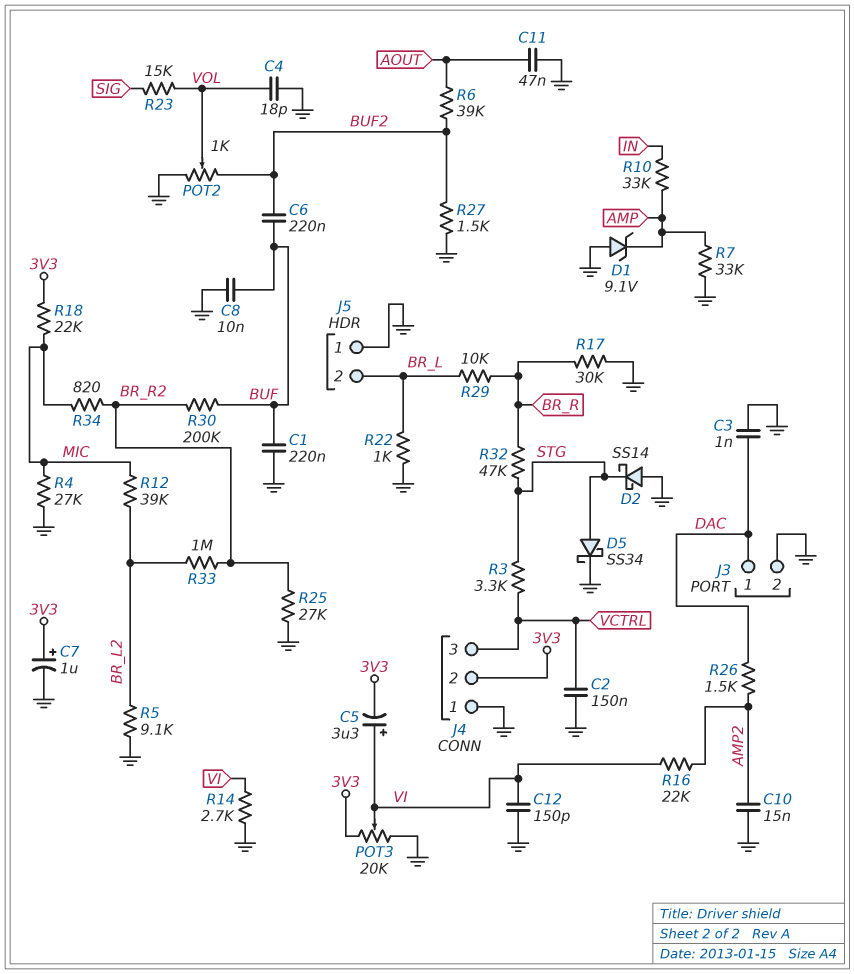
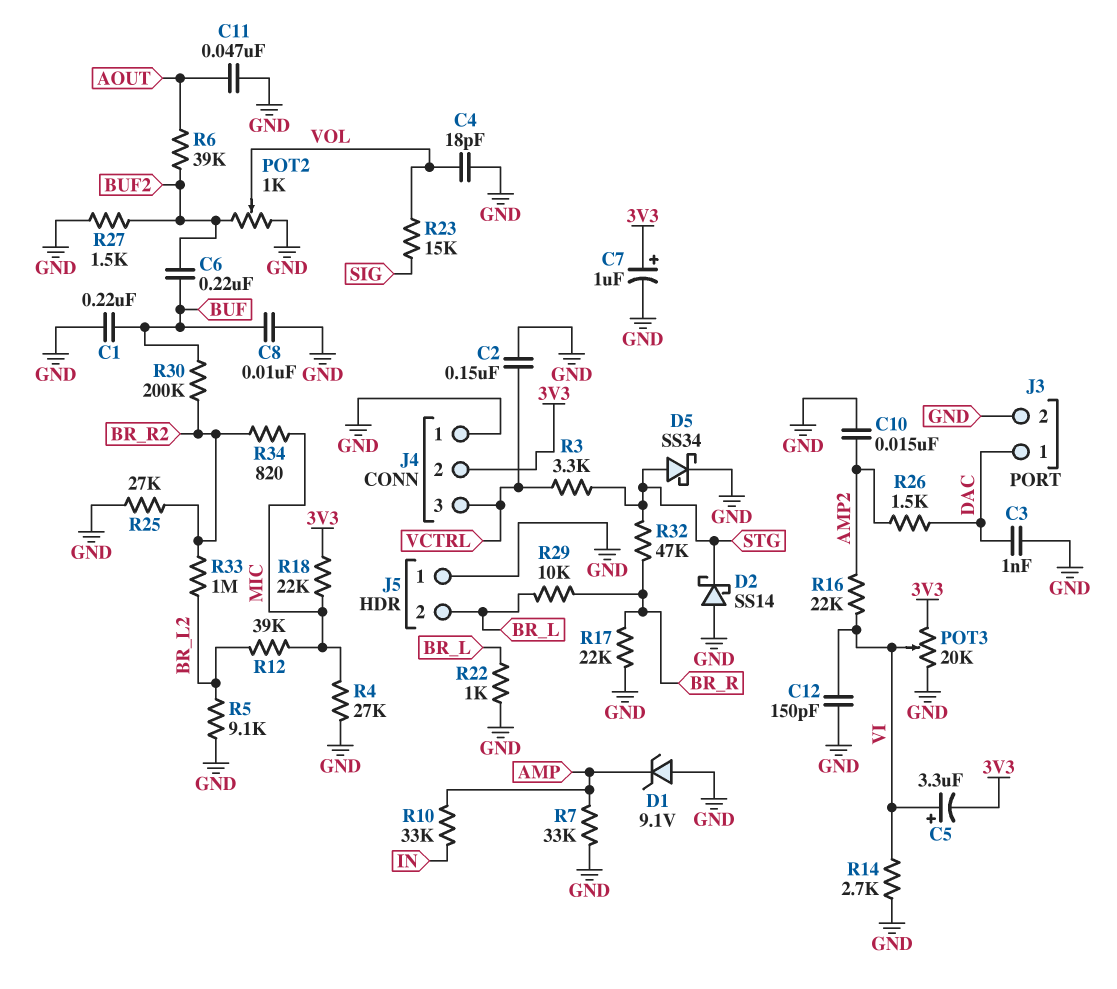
R17: 30k (BR_R, GND) -> 22k (BR_R, GND)

